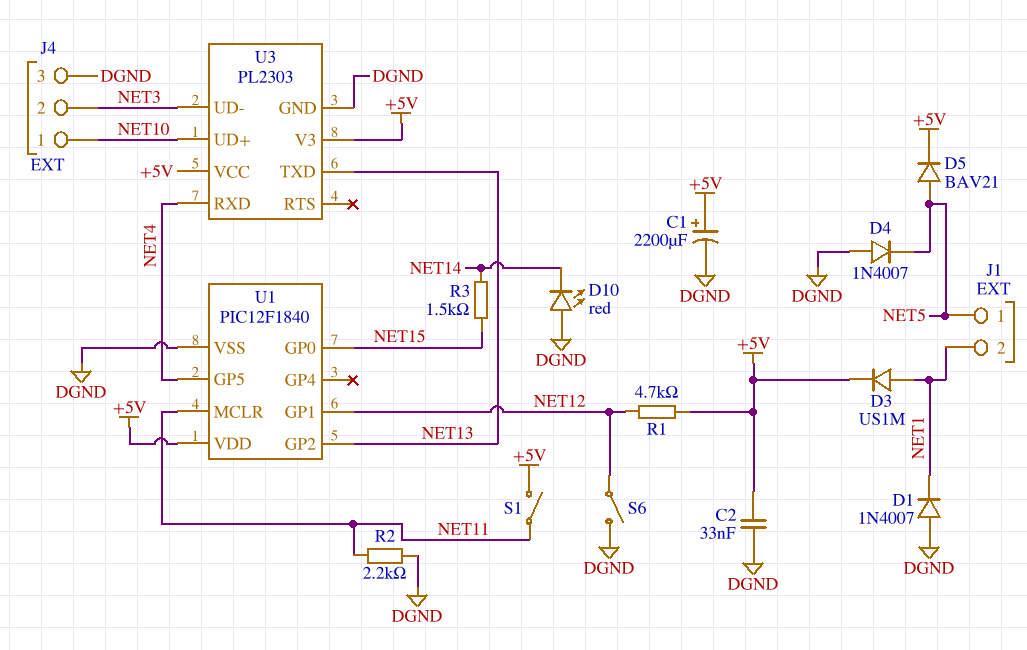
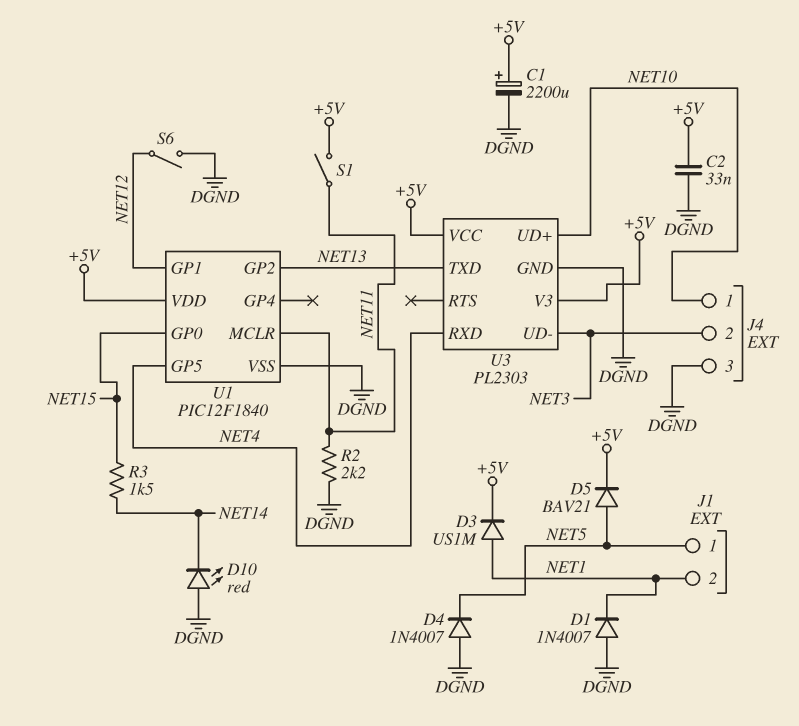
R1: 4.7k (+5V, NET12) -> none

